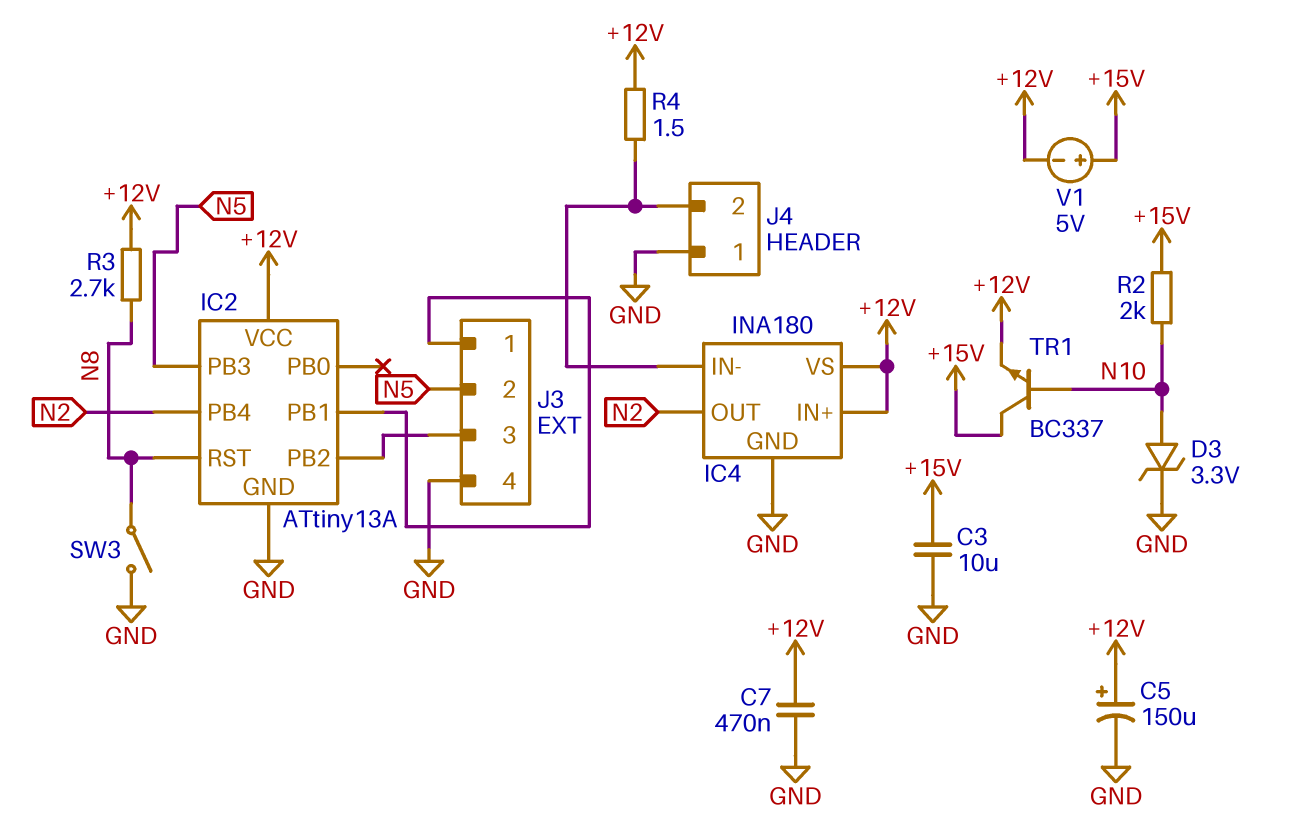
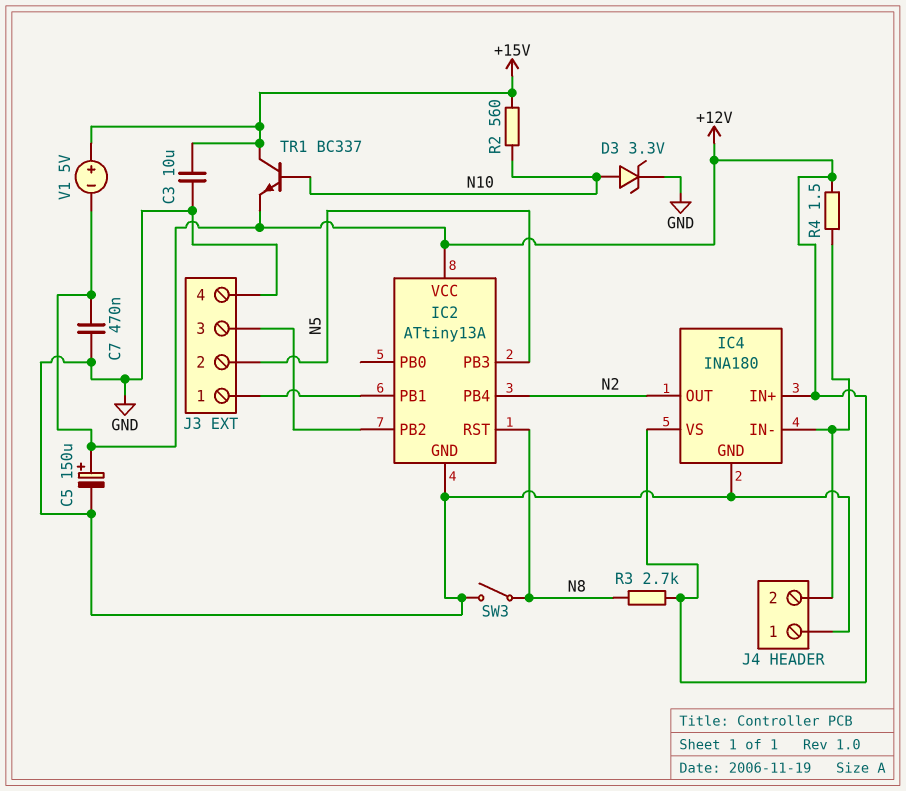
R2: 2k (+15V, N10) -> 560 (+15V, N10)

